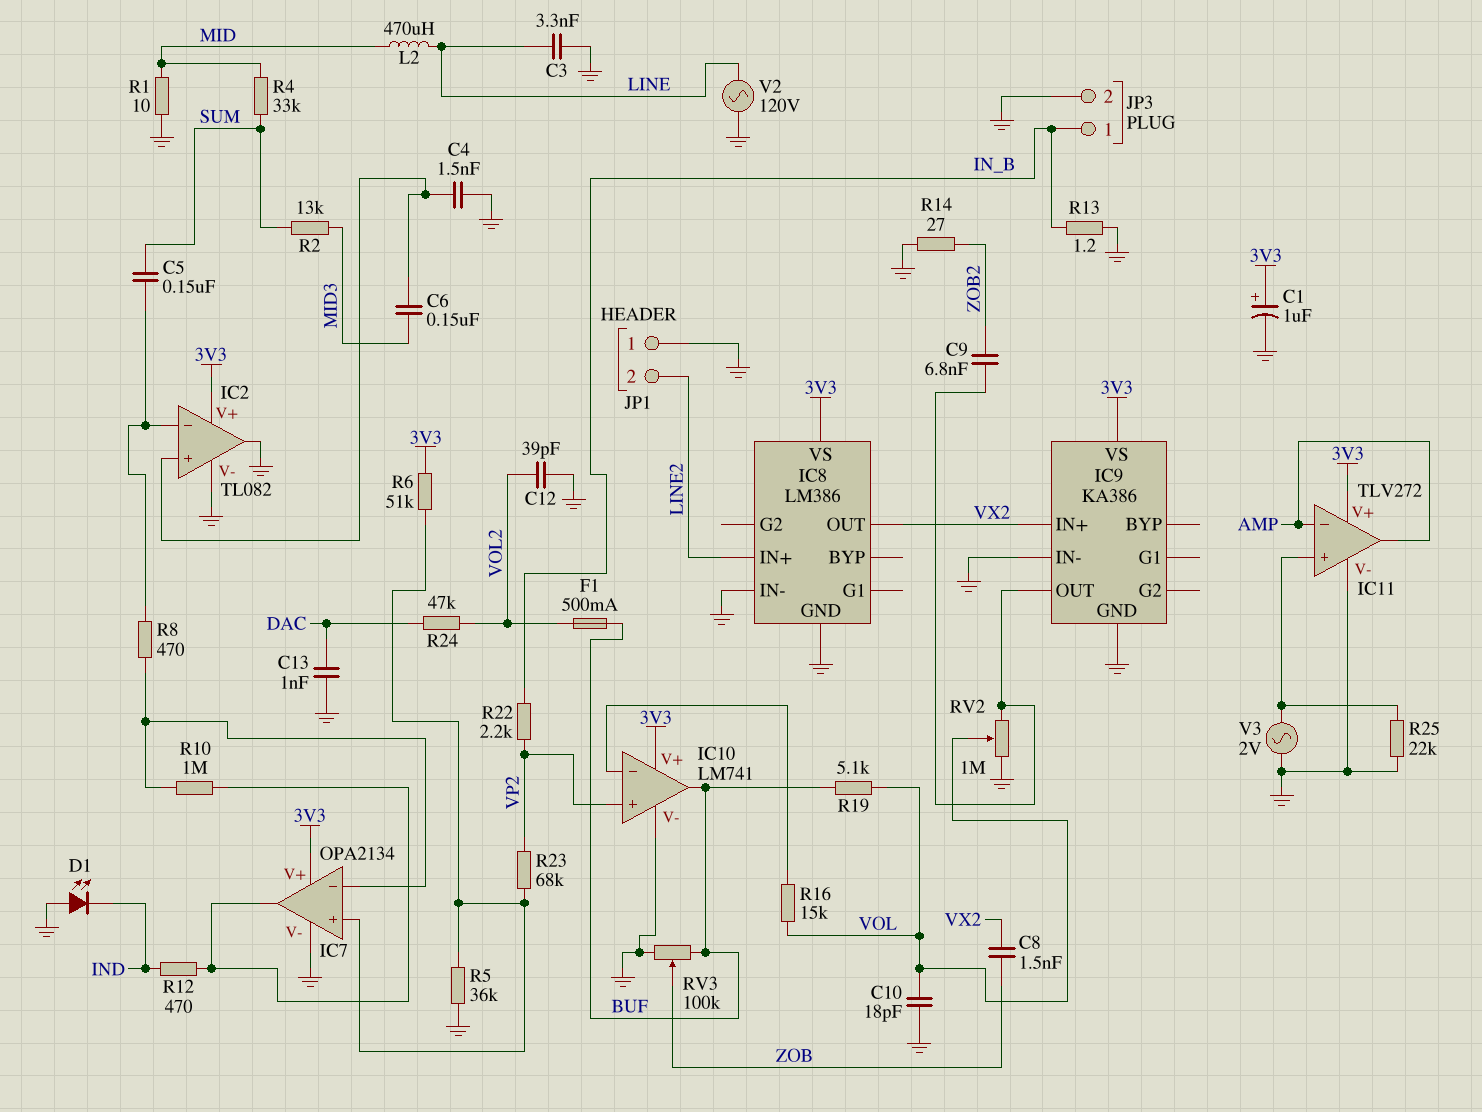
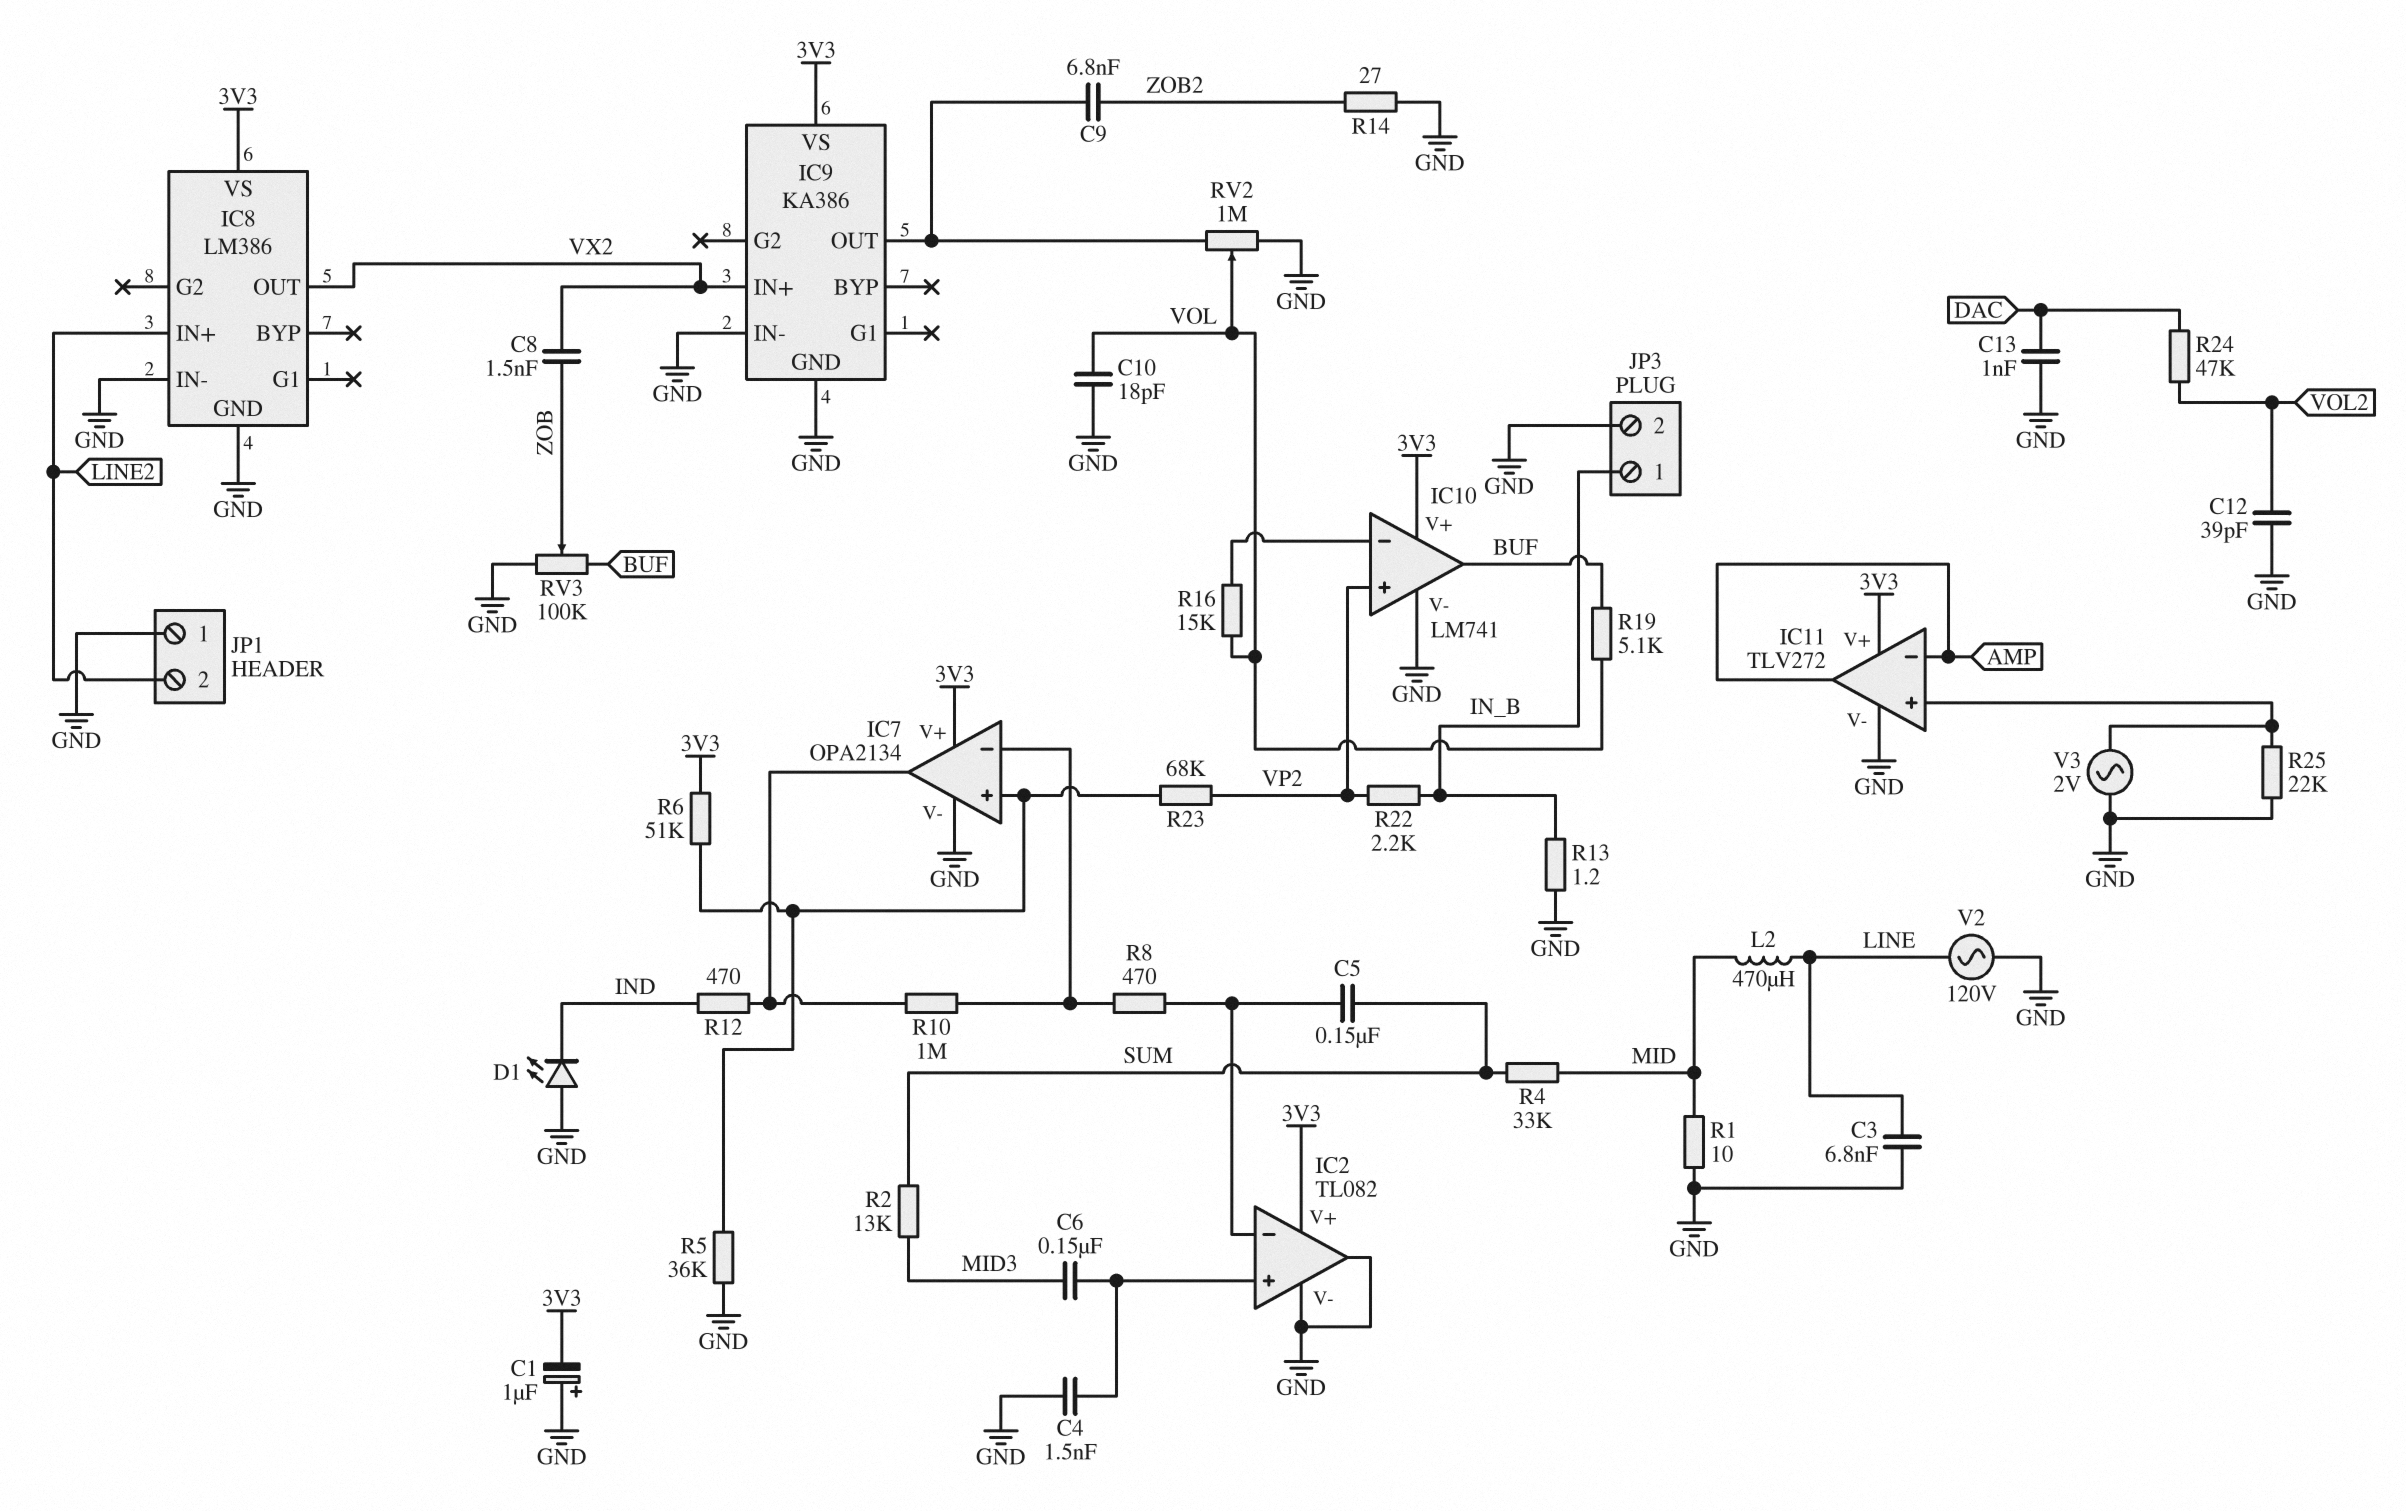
C1: 1uF (plus 3V3, minus GND) -> 1uF (plus GND, minus 3V3)
C3: 3.3nF (GND, LINE) -> 6.8nF (GND, LINE)
F1: 500mA (BUF, VOL2) -> none

